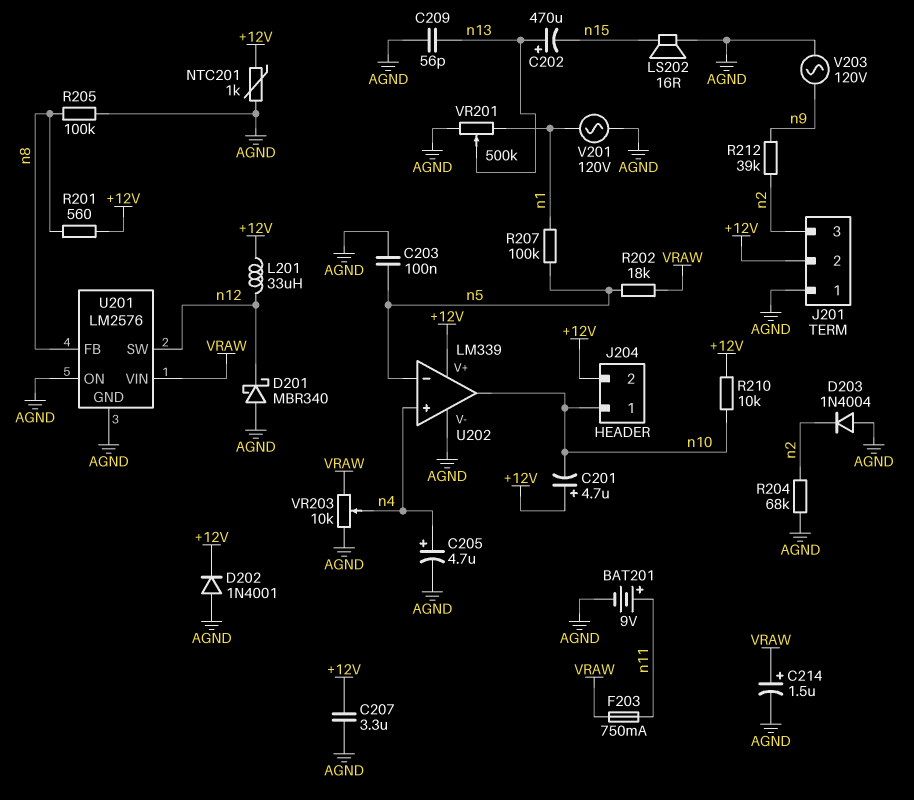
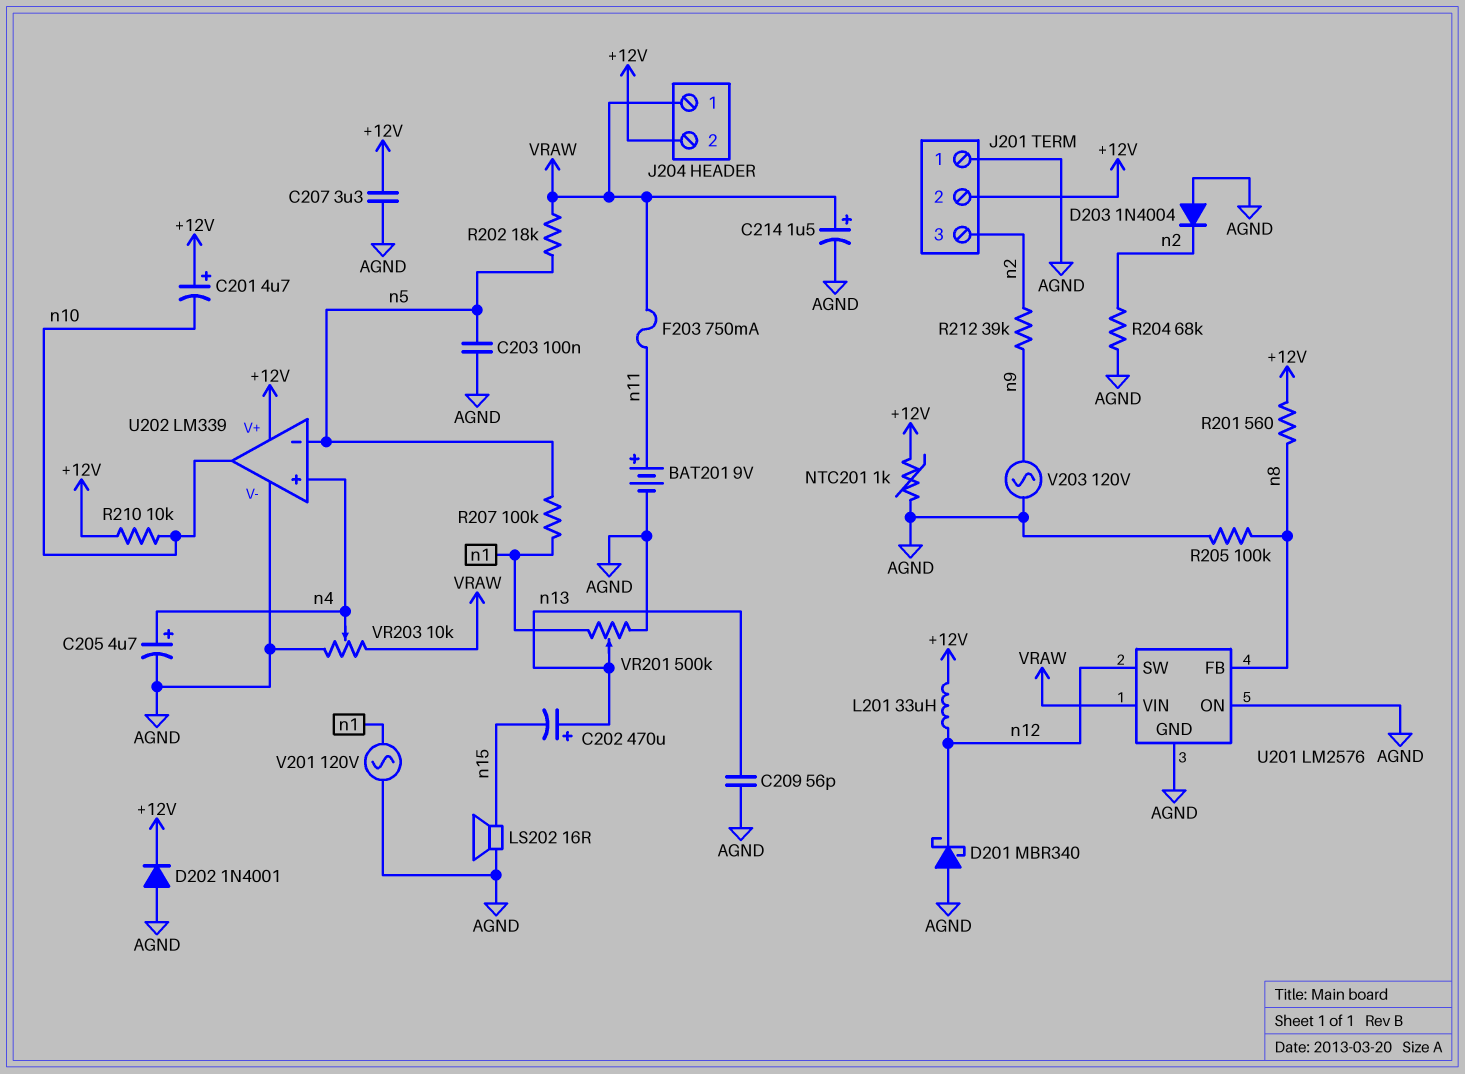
J204 pin 1: n10 -> VRAW

